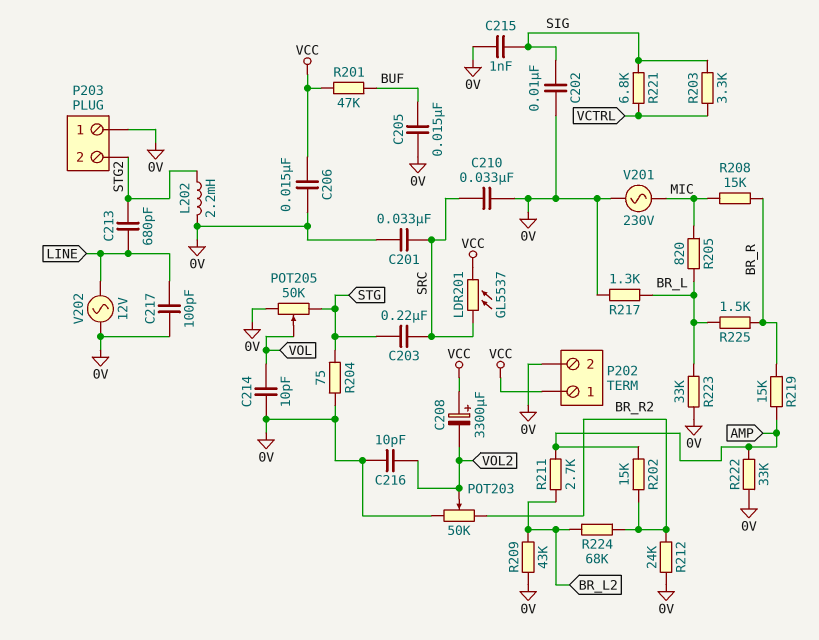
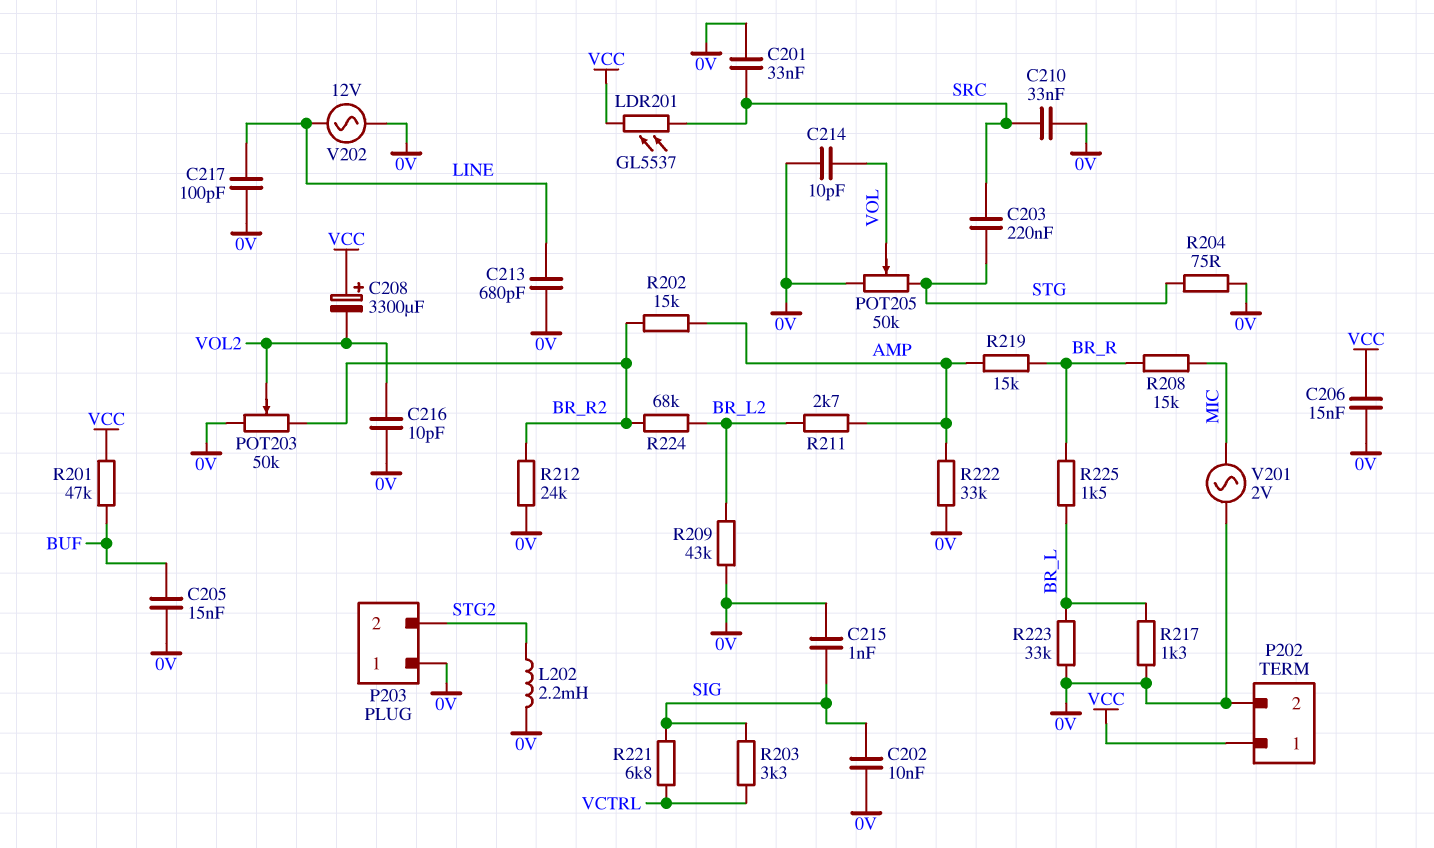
C213: 680pF (LINE, STG2) -> 680pF (0V, LINE)
R205: 820 (BR_L, MIC) -> none
V201: AC 230V (0V, MIC) -> AC 2V (0V, MIC)

